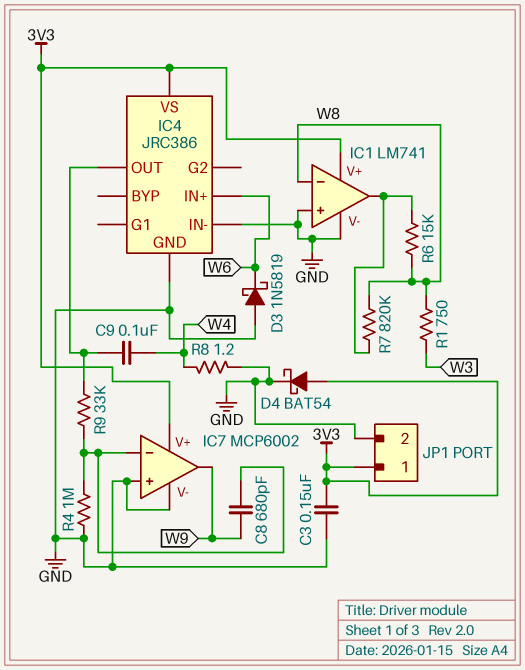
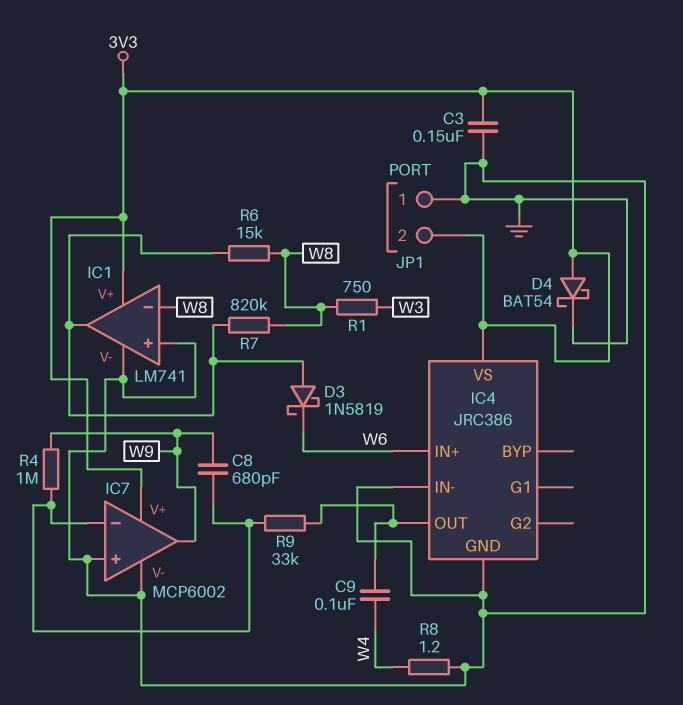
D3: schottky 1N5819 (A GND, K W6) -> schottky 1N5819 (A IC1/out, K W6)
JP1 pin 1: 3V3 -> GND
JP1 pin 2: GND -> 3V3
R4: 1M (GND, IC7/in-) -> 1M (IC7/in-, W9)

